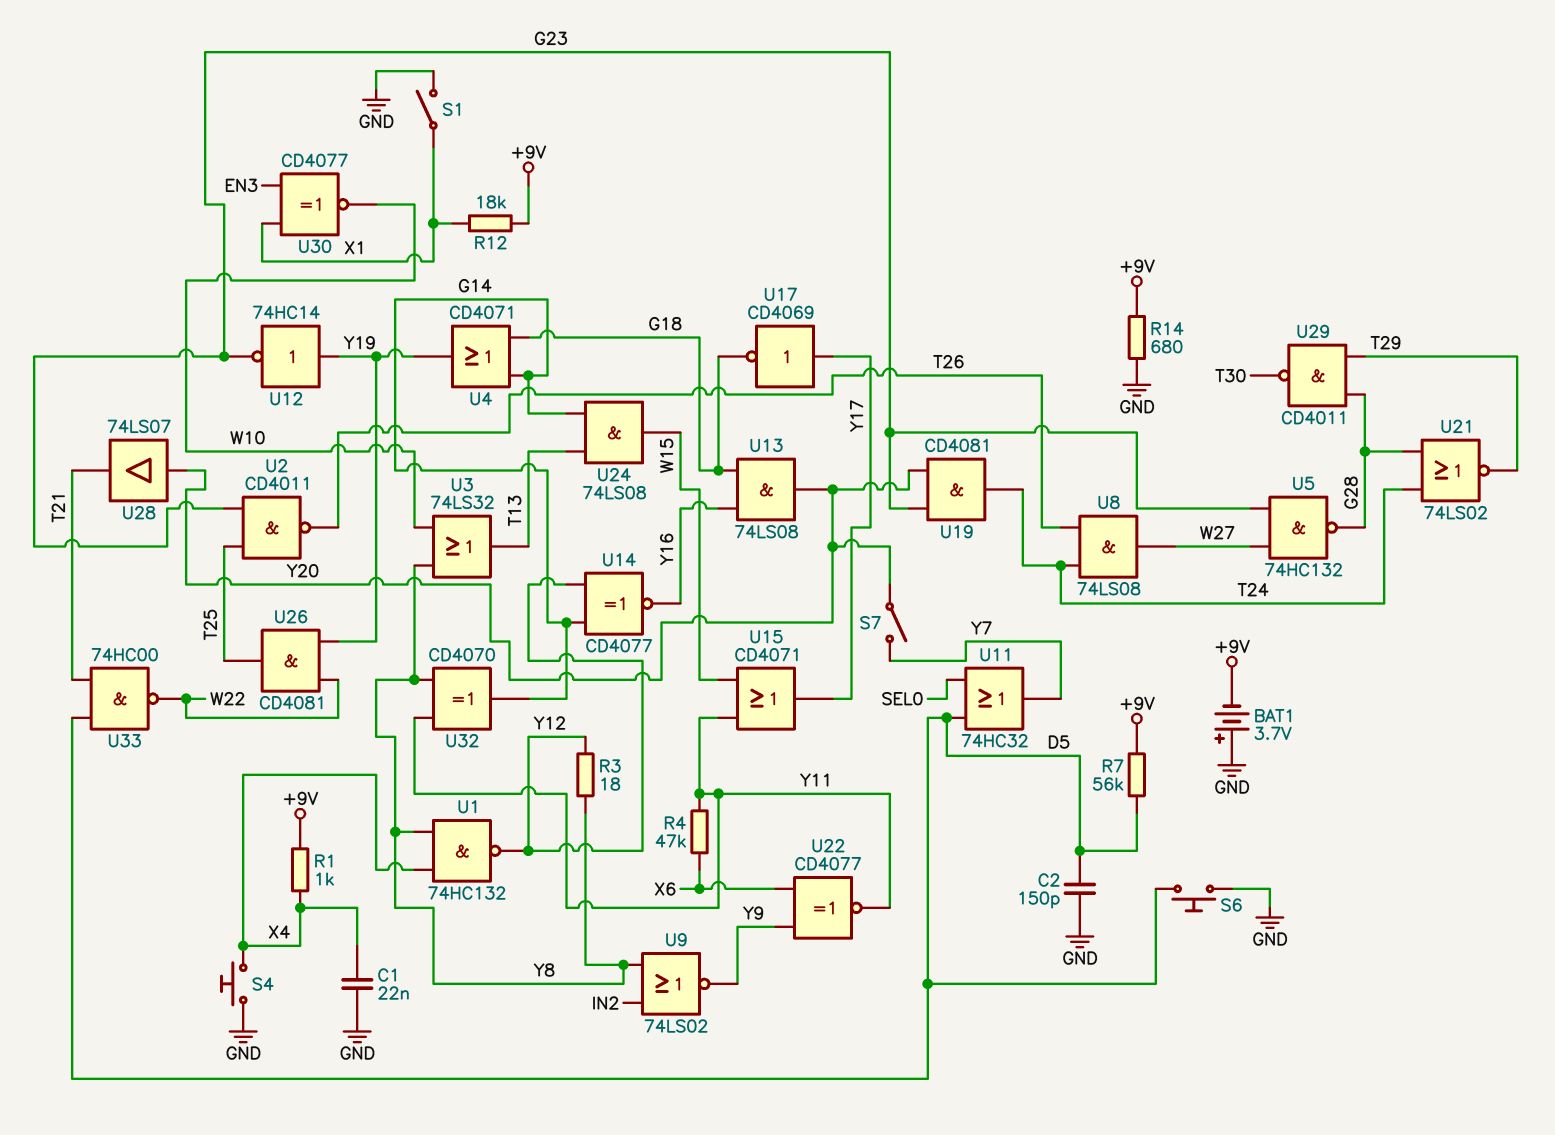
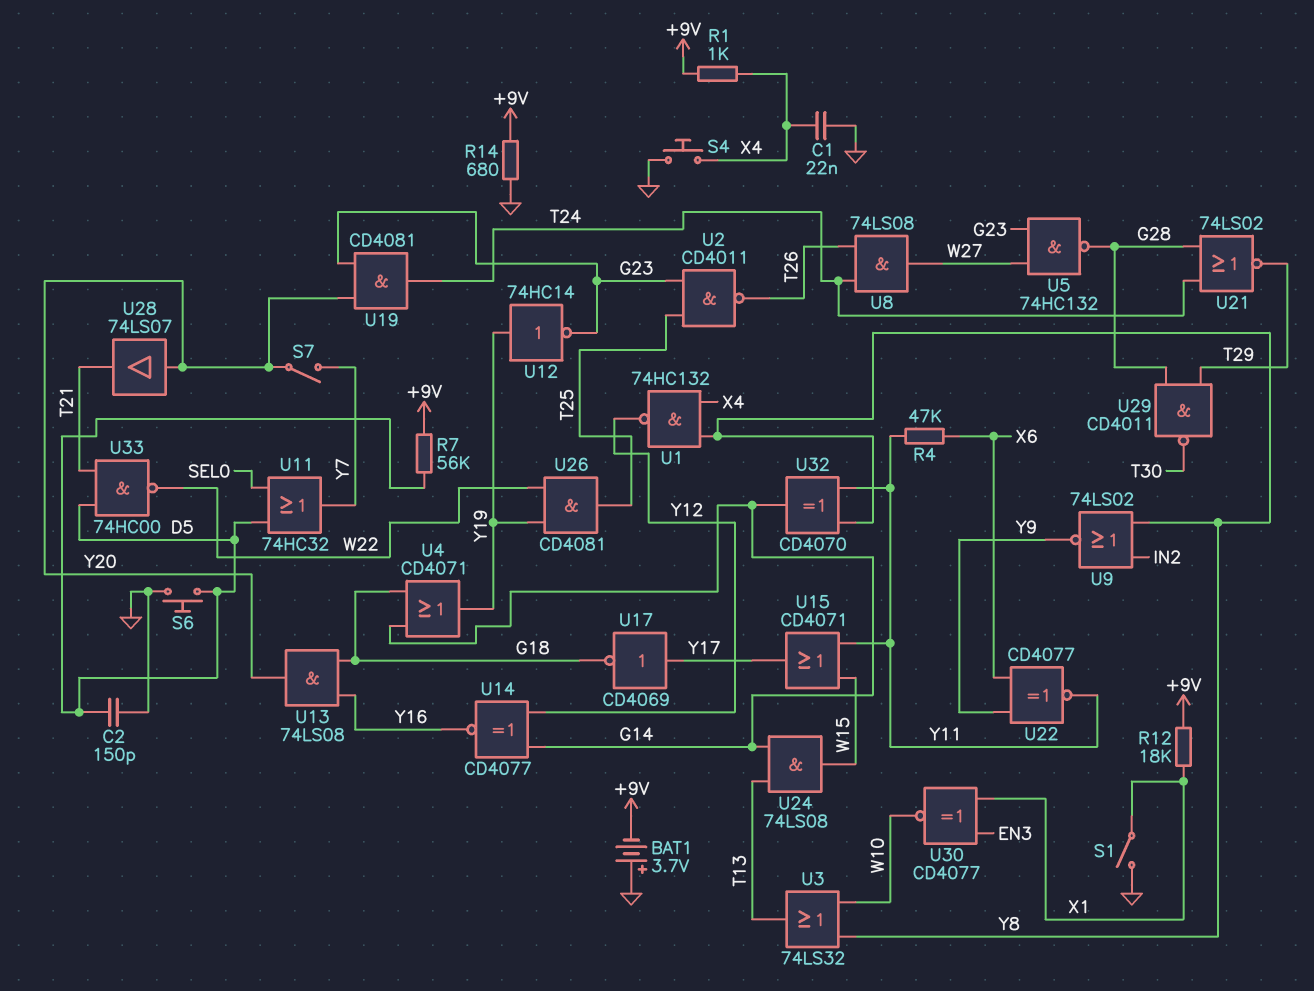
R3: 18 (Y8, Y12) -> none

